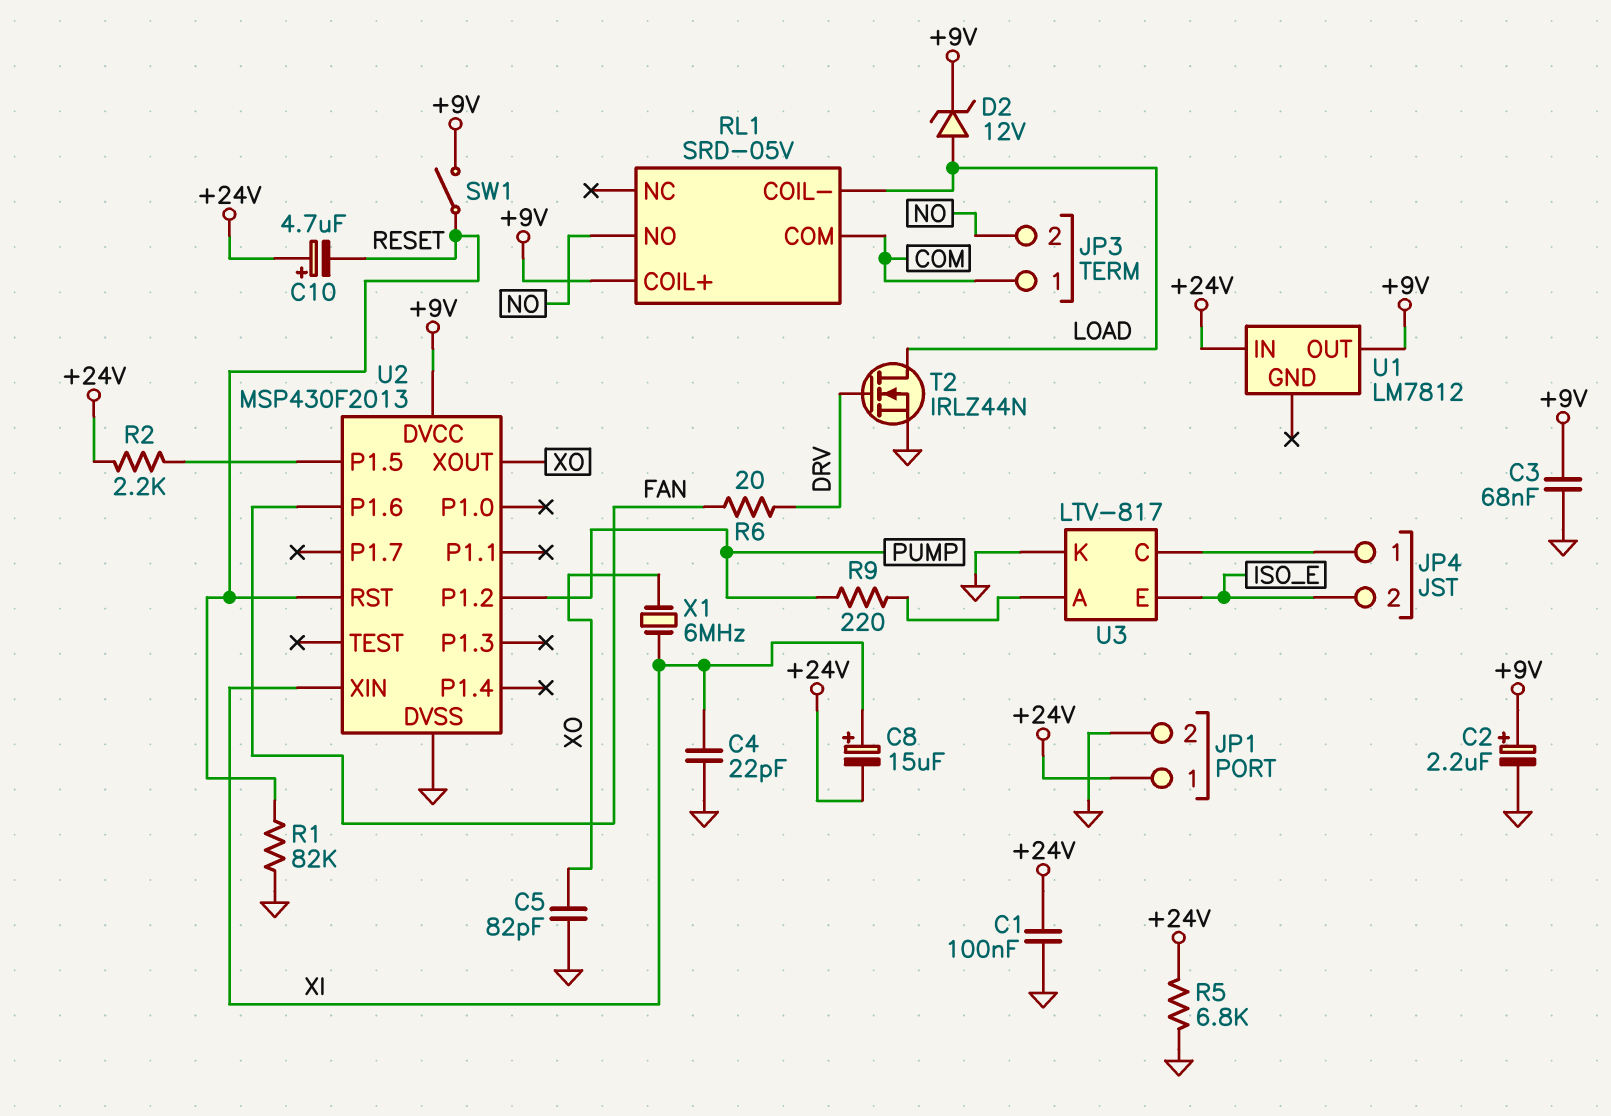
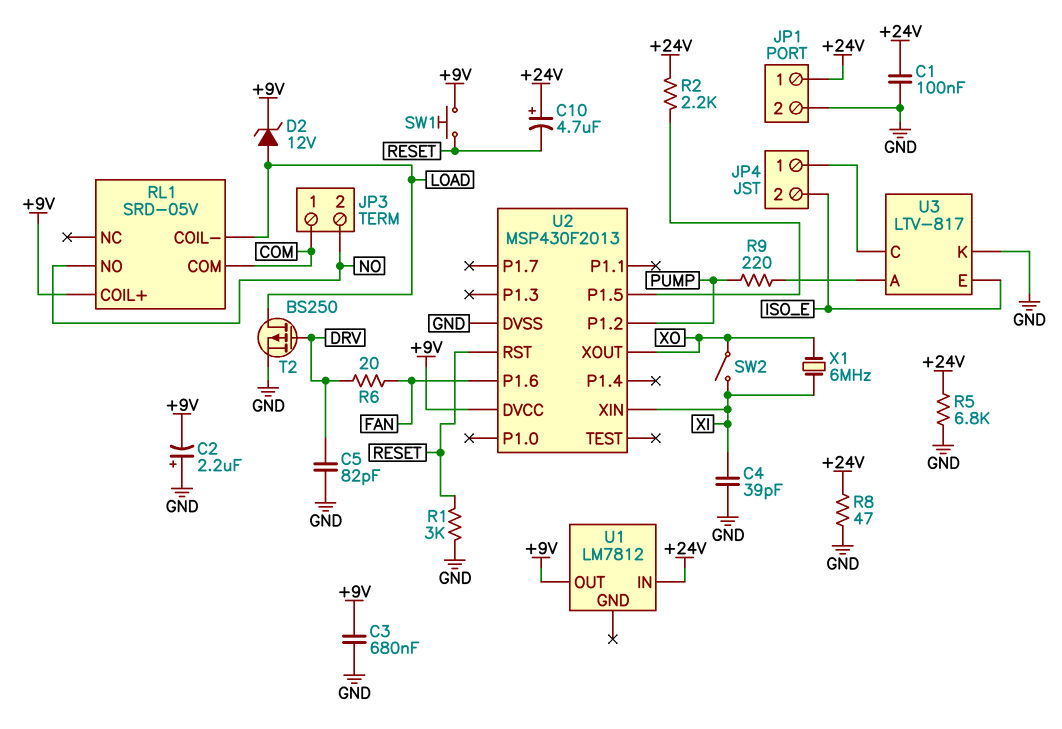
C2: 2.2uF (plus +9V, minus GND) -> 2.2uF (plus GND, minus +9V)
C3: 68nF (+9V, GND) -> 680nF (+9V, GND)
C4: 22pF (GND, XI) -> 39pF (GND, XI)
C5: 82pF (GND, XO) -> 82pF (DRV, GND)
C8: 15uF (plus XI, minus +24V) -> none
R1: 82k (GND, RESET) -> 3k (GND, RESET)
R8: none -> 47 (+24V, GND)
SW1: switch (+9V, RESET) -> button (+9V, RESET)
SW2: none -> switch (XI, XO)
T2: NMOS IRLZ44N (G DRV, D LOAD, S GND) -> PMOS BS250 (G DRV, D LOAD, S GND)

